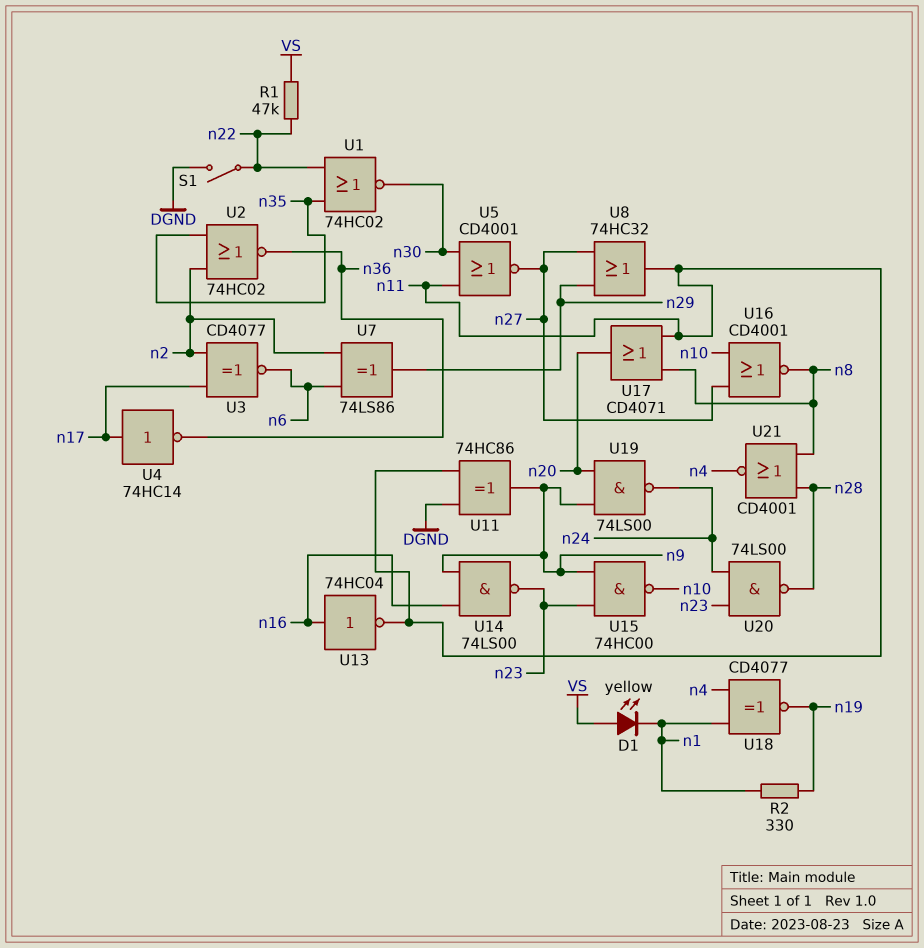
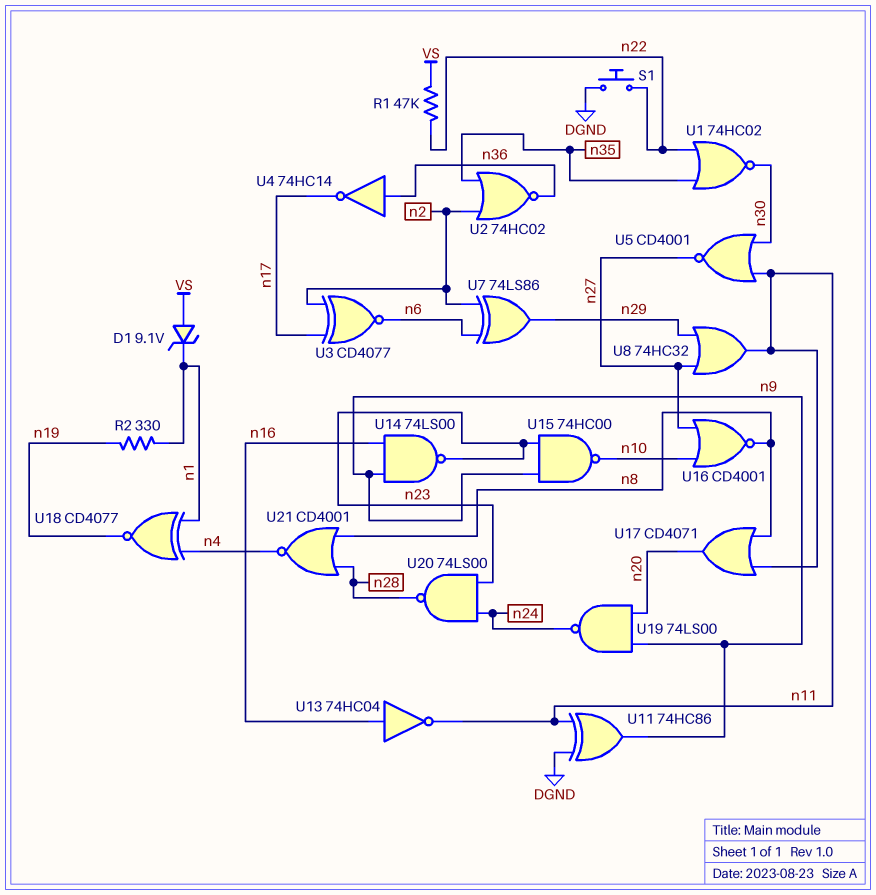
D1: LED yellow (A VS, K n1) -> zener 9.1V (A VS, K n1)
S1: switch (DGND, n22) -> button (DGND, n22)
U4: NOT 74HC14 (in n17, out n36) -> NOT 74HC14 (in n36, out n17)

